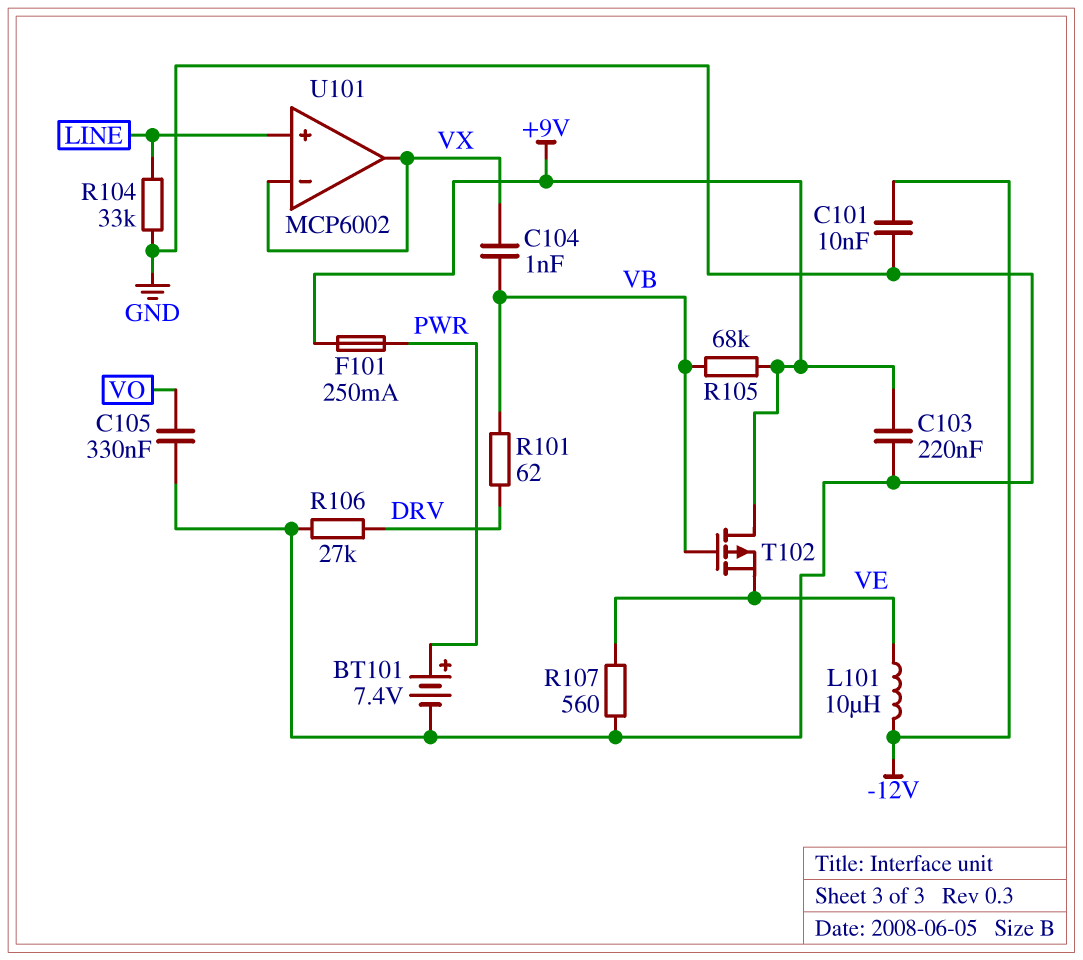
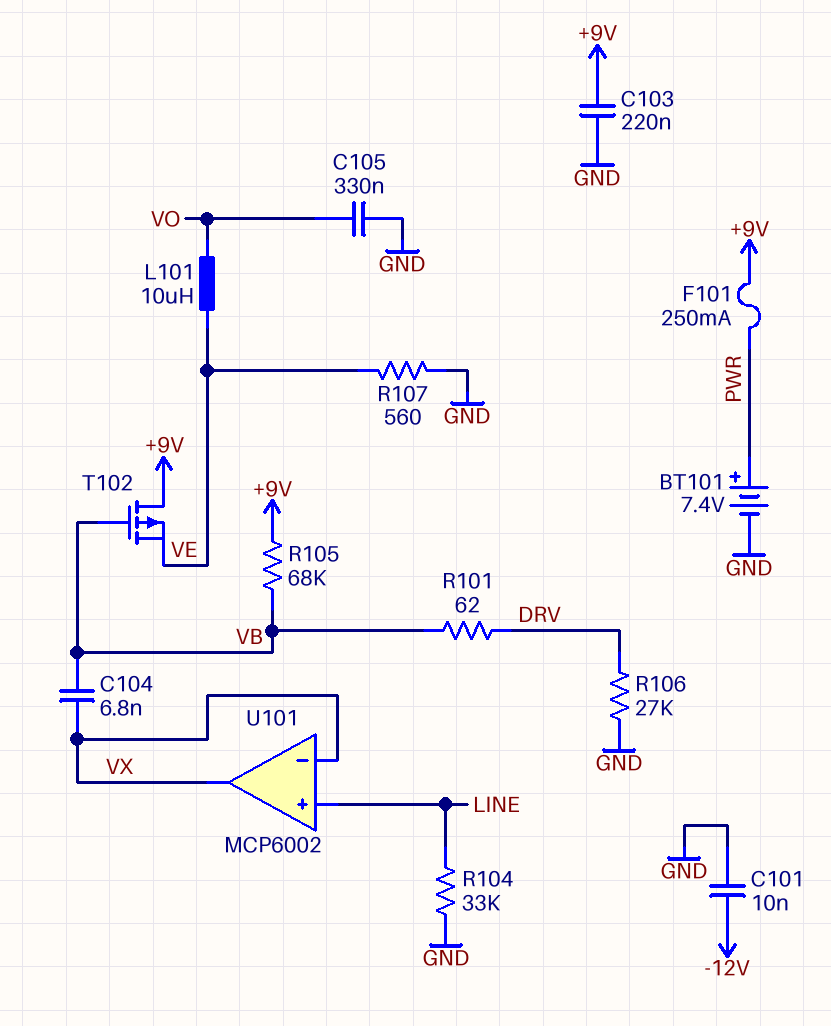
C104: 1nF (VB, VX) -> 6.8nF (VB, VX)
L101: 10uH (-12V, VE) -> 10uH (VE, VO)

